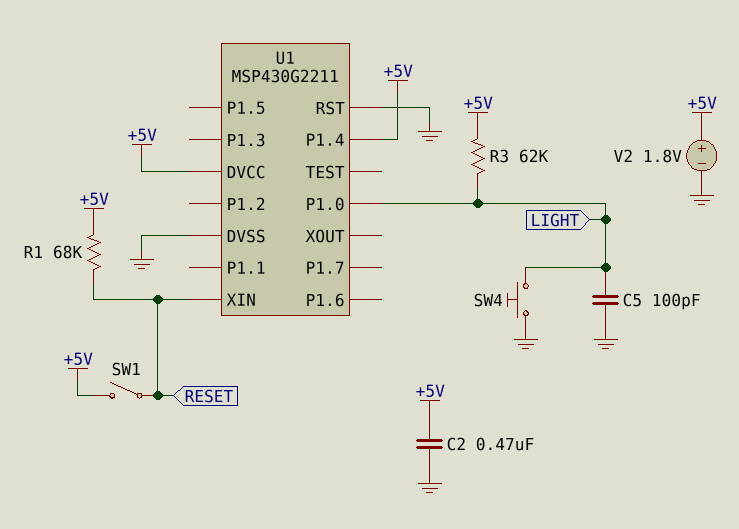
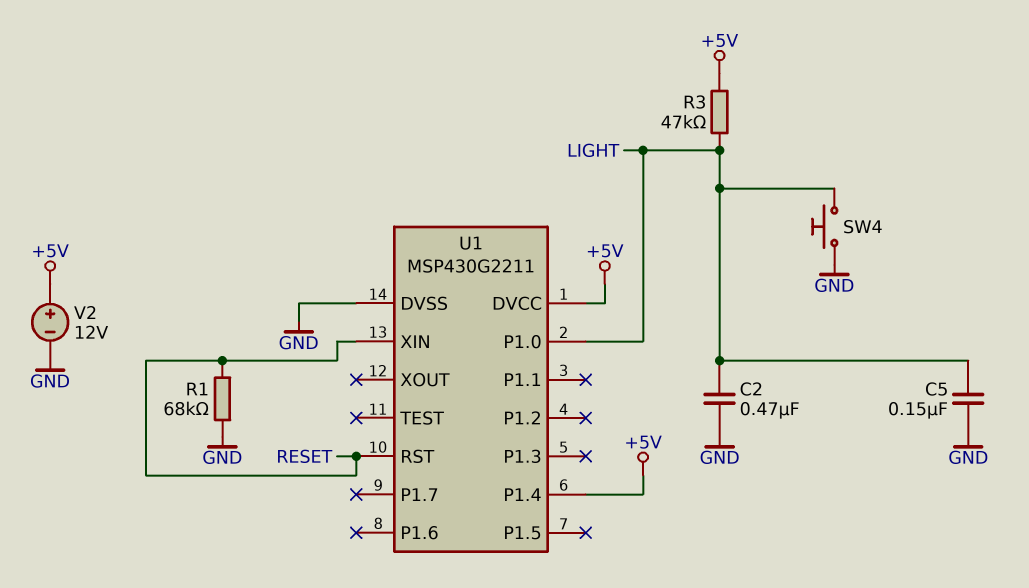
C2: 470nF (+5V, GND) -> 470nF (GND, LIGHT)
C5: 100pF (GND, LIGHT) -> 150nF (GND, LIGHT)
R1: 68k (+5V, RESET) -> 68k (GND, RESET)
R3: 62k (+5V, LIGHT) -> 47k (+5V, LIGHT)
SW1: switch (+5V, RESET) -> none
U1 pin RST: GND -> RESET
V2: 1.8V (plus +5V, minus GND) -> 12V (plus +5V, minus GND)

